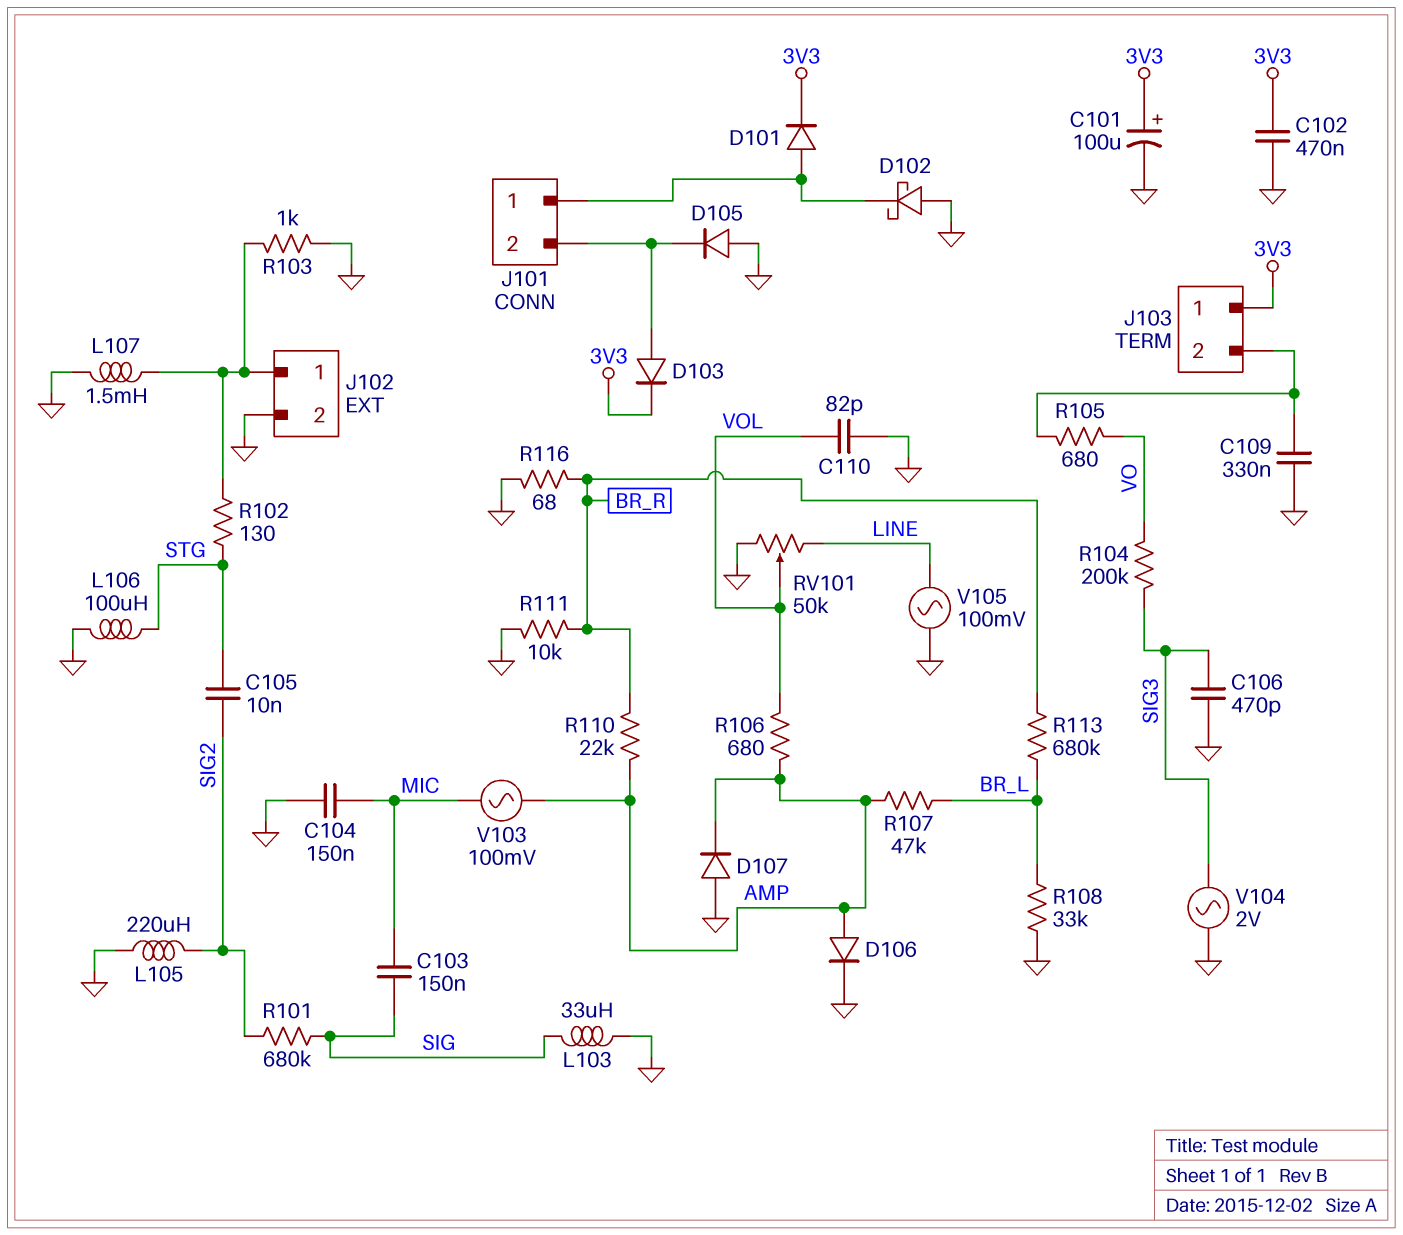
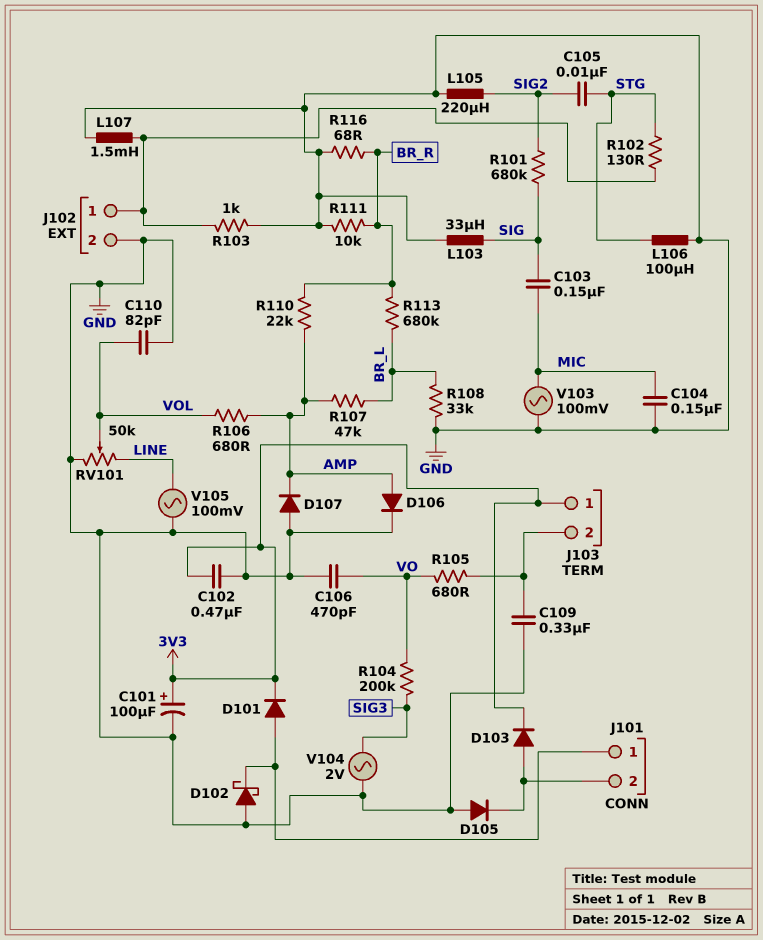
C106: 470pF (GND, SIG3) -> 470pF (GND, VO)
V103: AC 100mV (AMP, MIC) -> AC 100mV (GND, MIC)

